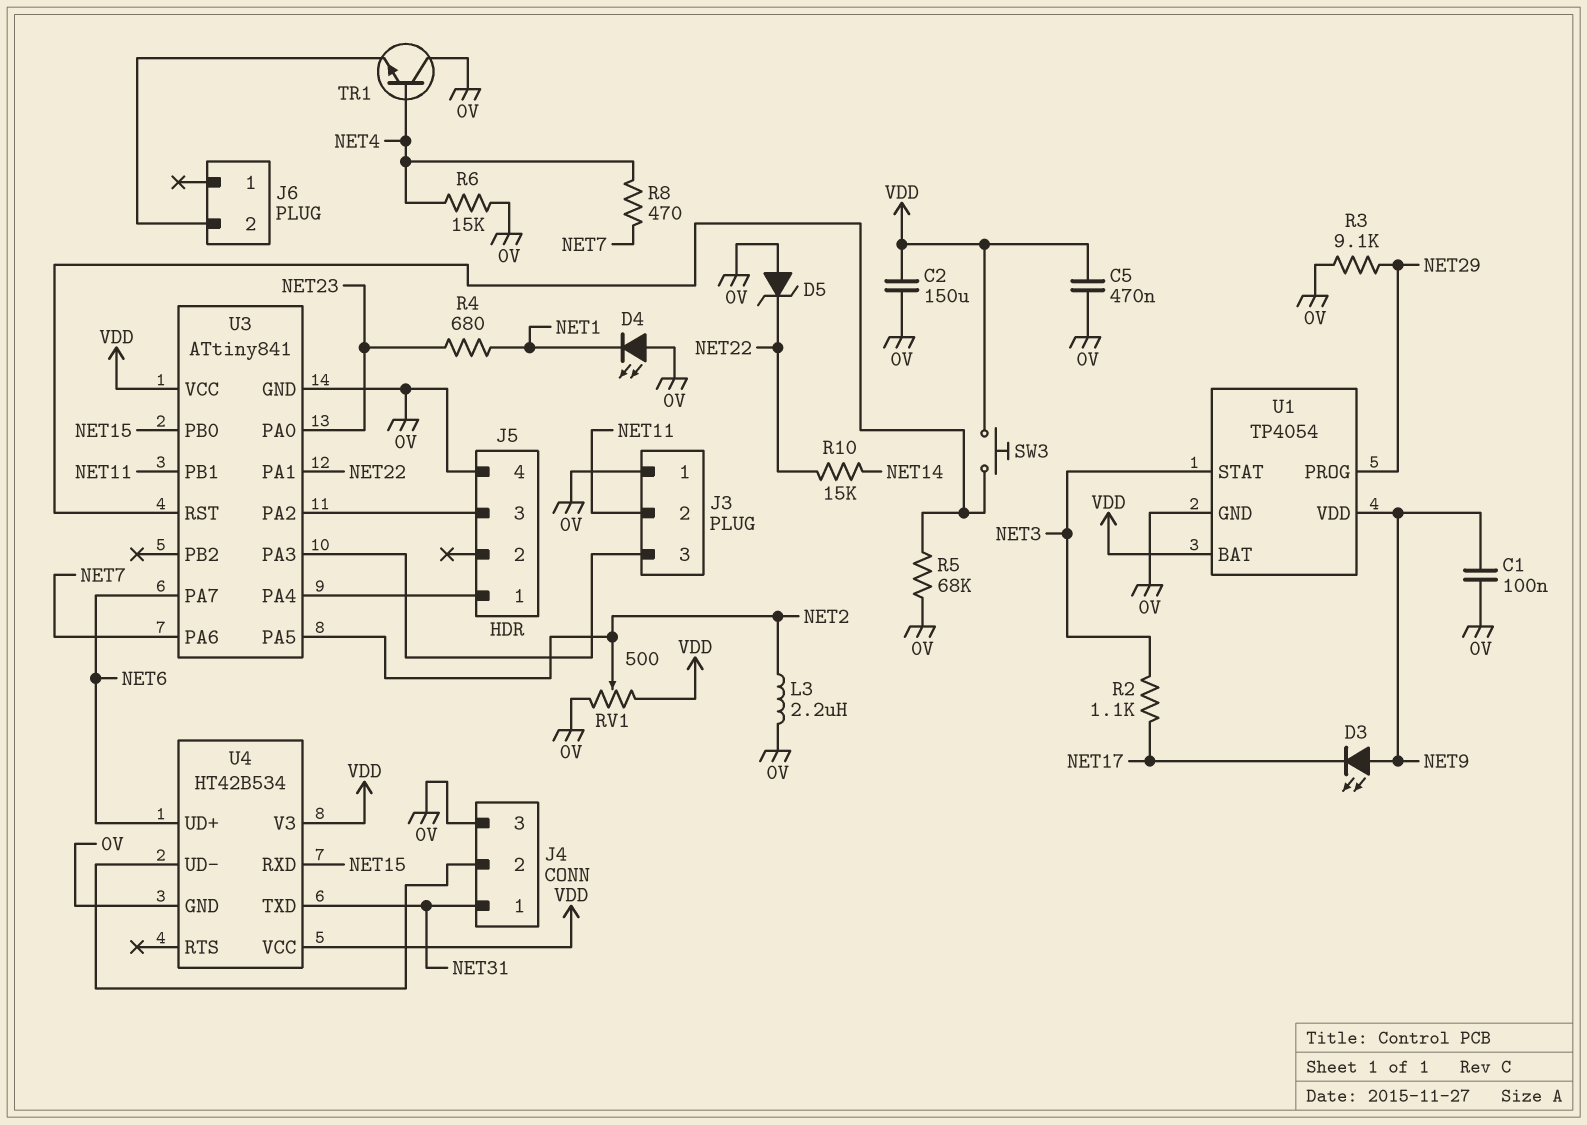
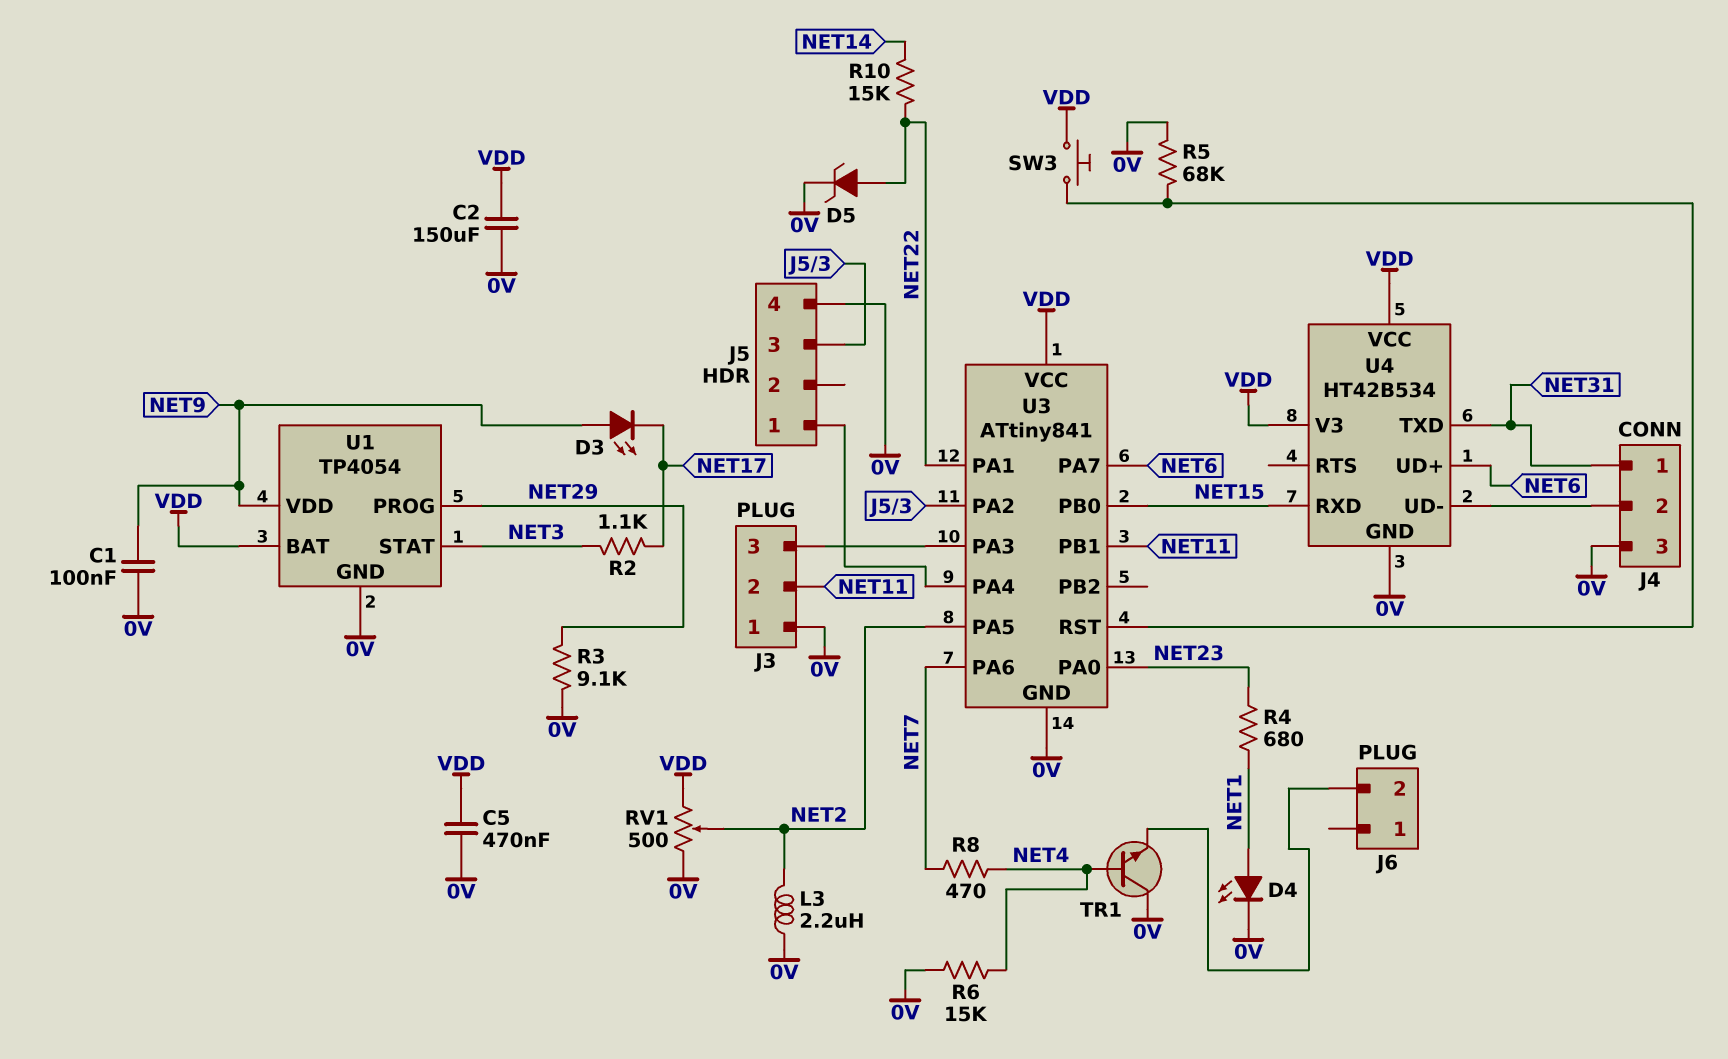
D4: LED (A 0V, K NET1) -> LED (A NET1, K 0V)
D5: zener (A 0V, K NET22) -> zener (A NET22, K 0V)

